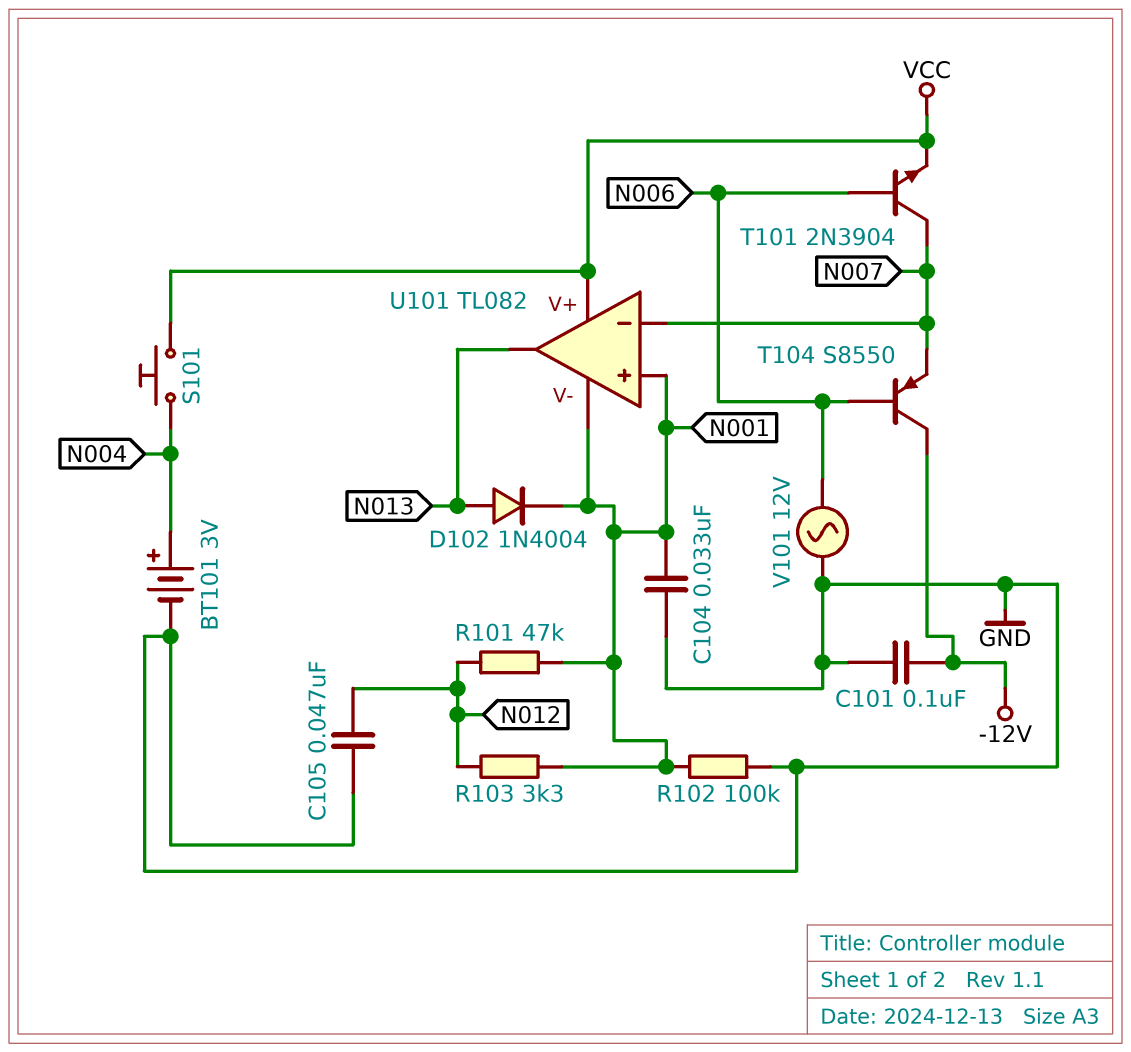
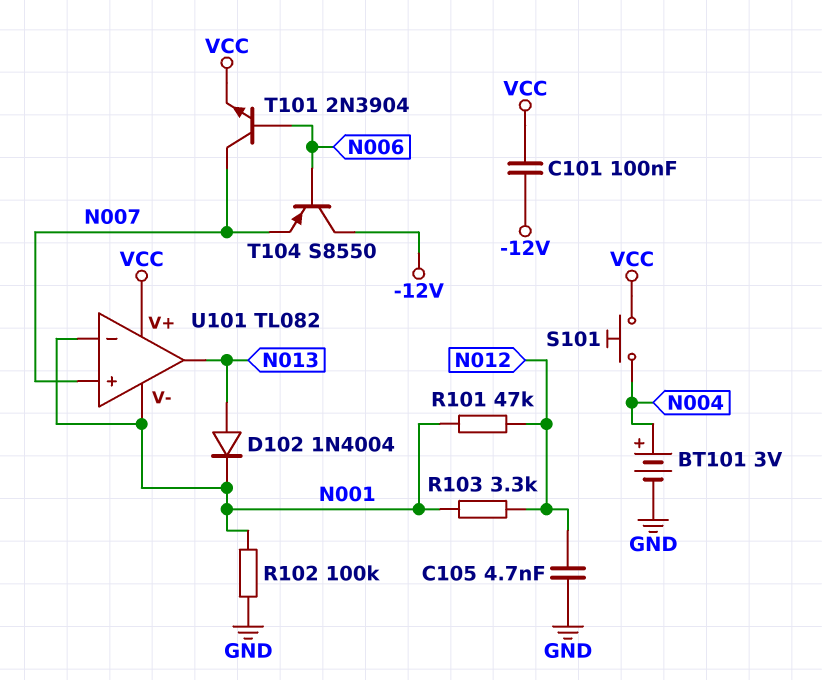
C101: 100nF (-12V, GND) -> 100nF (-12V, VCC)
C104: 33nF (GND, N001) -> none
C105: 47nF (GND, N012) -> 4.7nF (GND, N012)
U101 pin in+: N001 -> N007
U101 pin in-: N007 -> N001
V101: AC 12V (GND, N006) -> none

